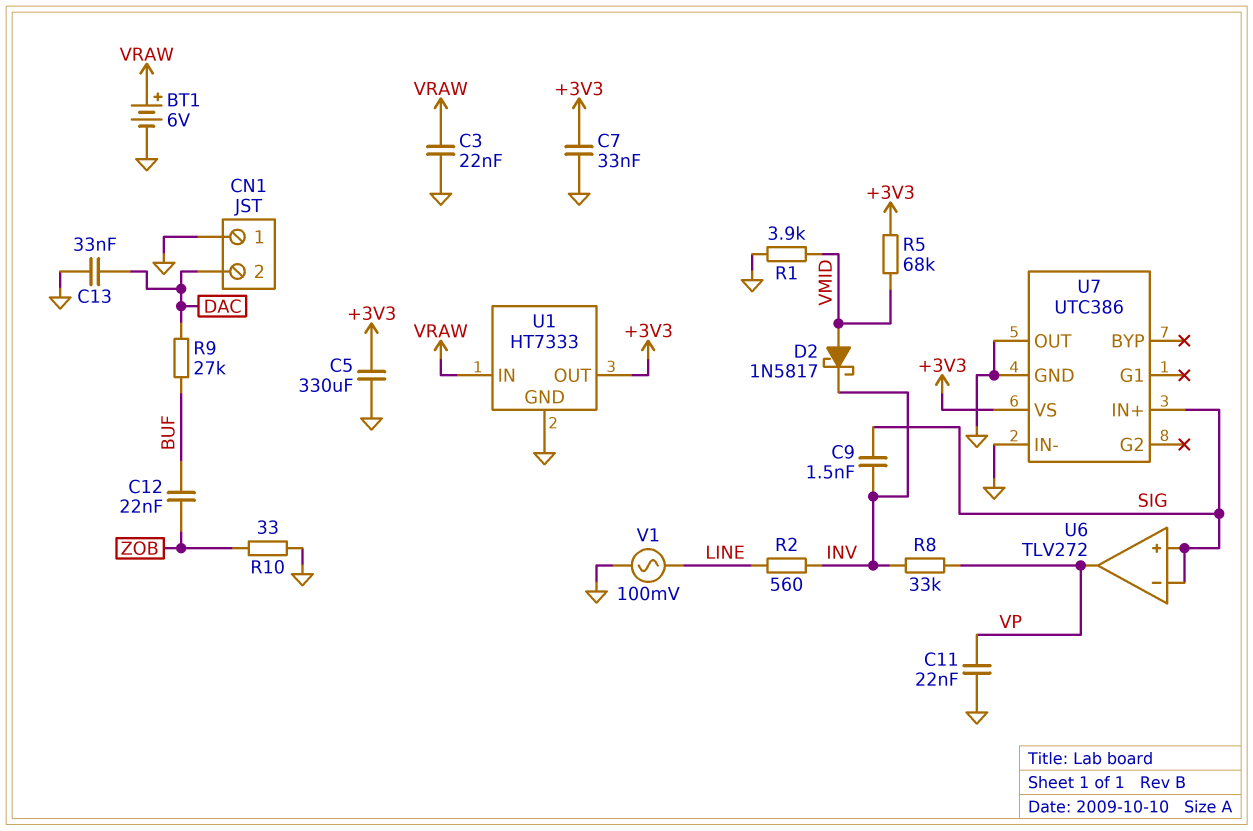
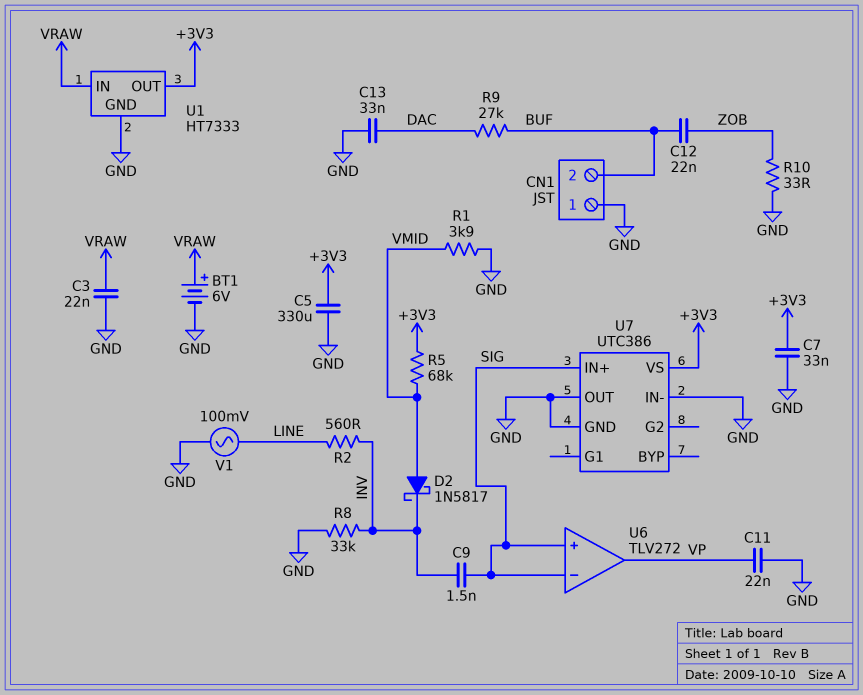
CN1 pin 2: DAC -> BUF
R8: 33k (INV, VP) -> 33k (GND, INV)

